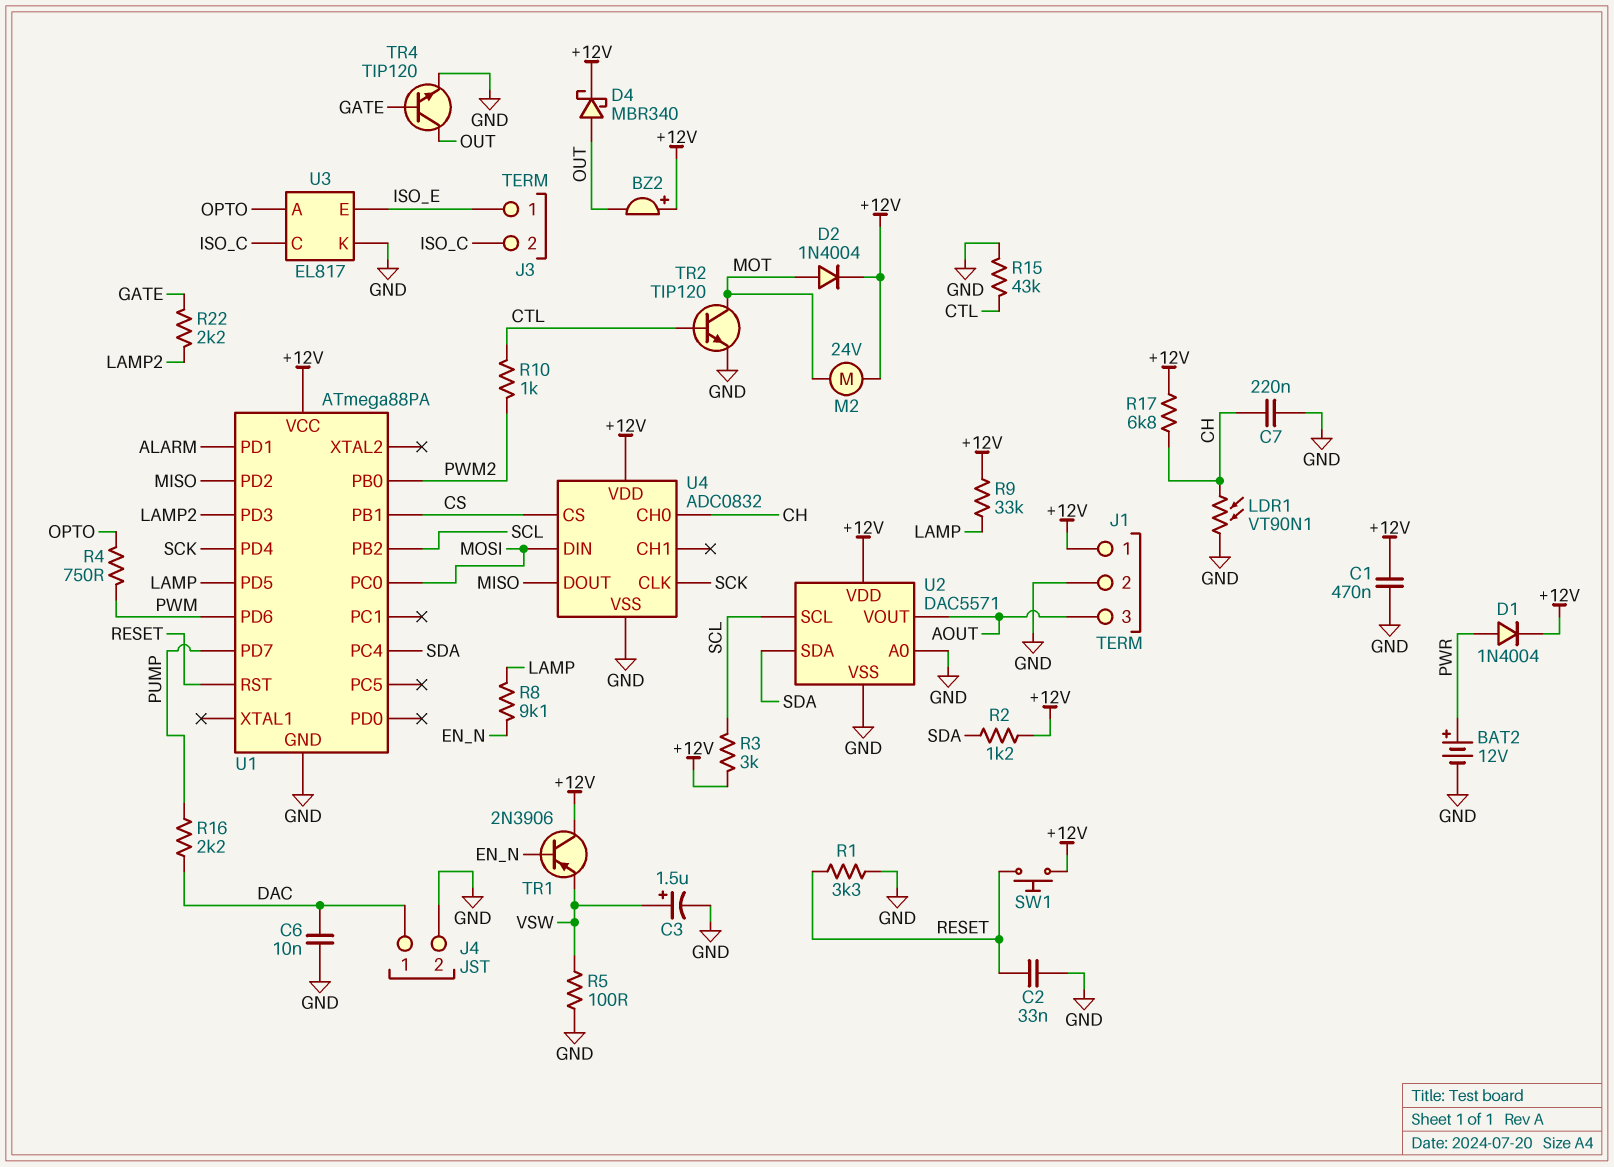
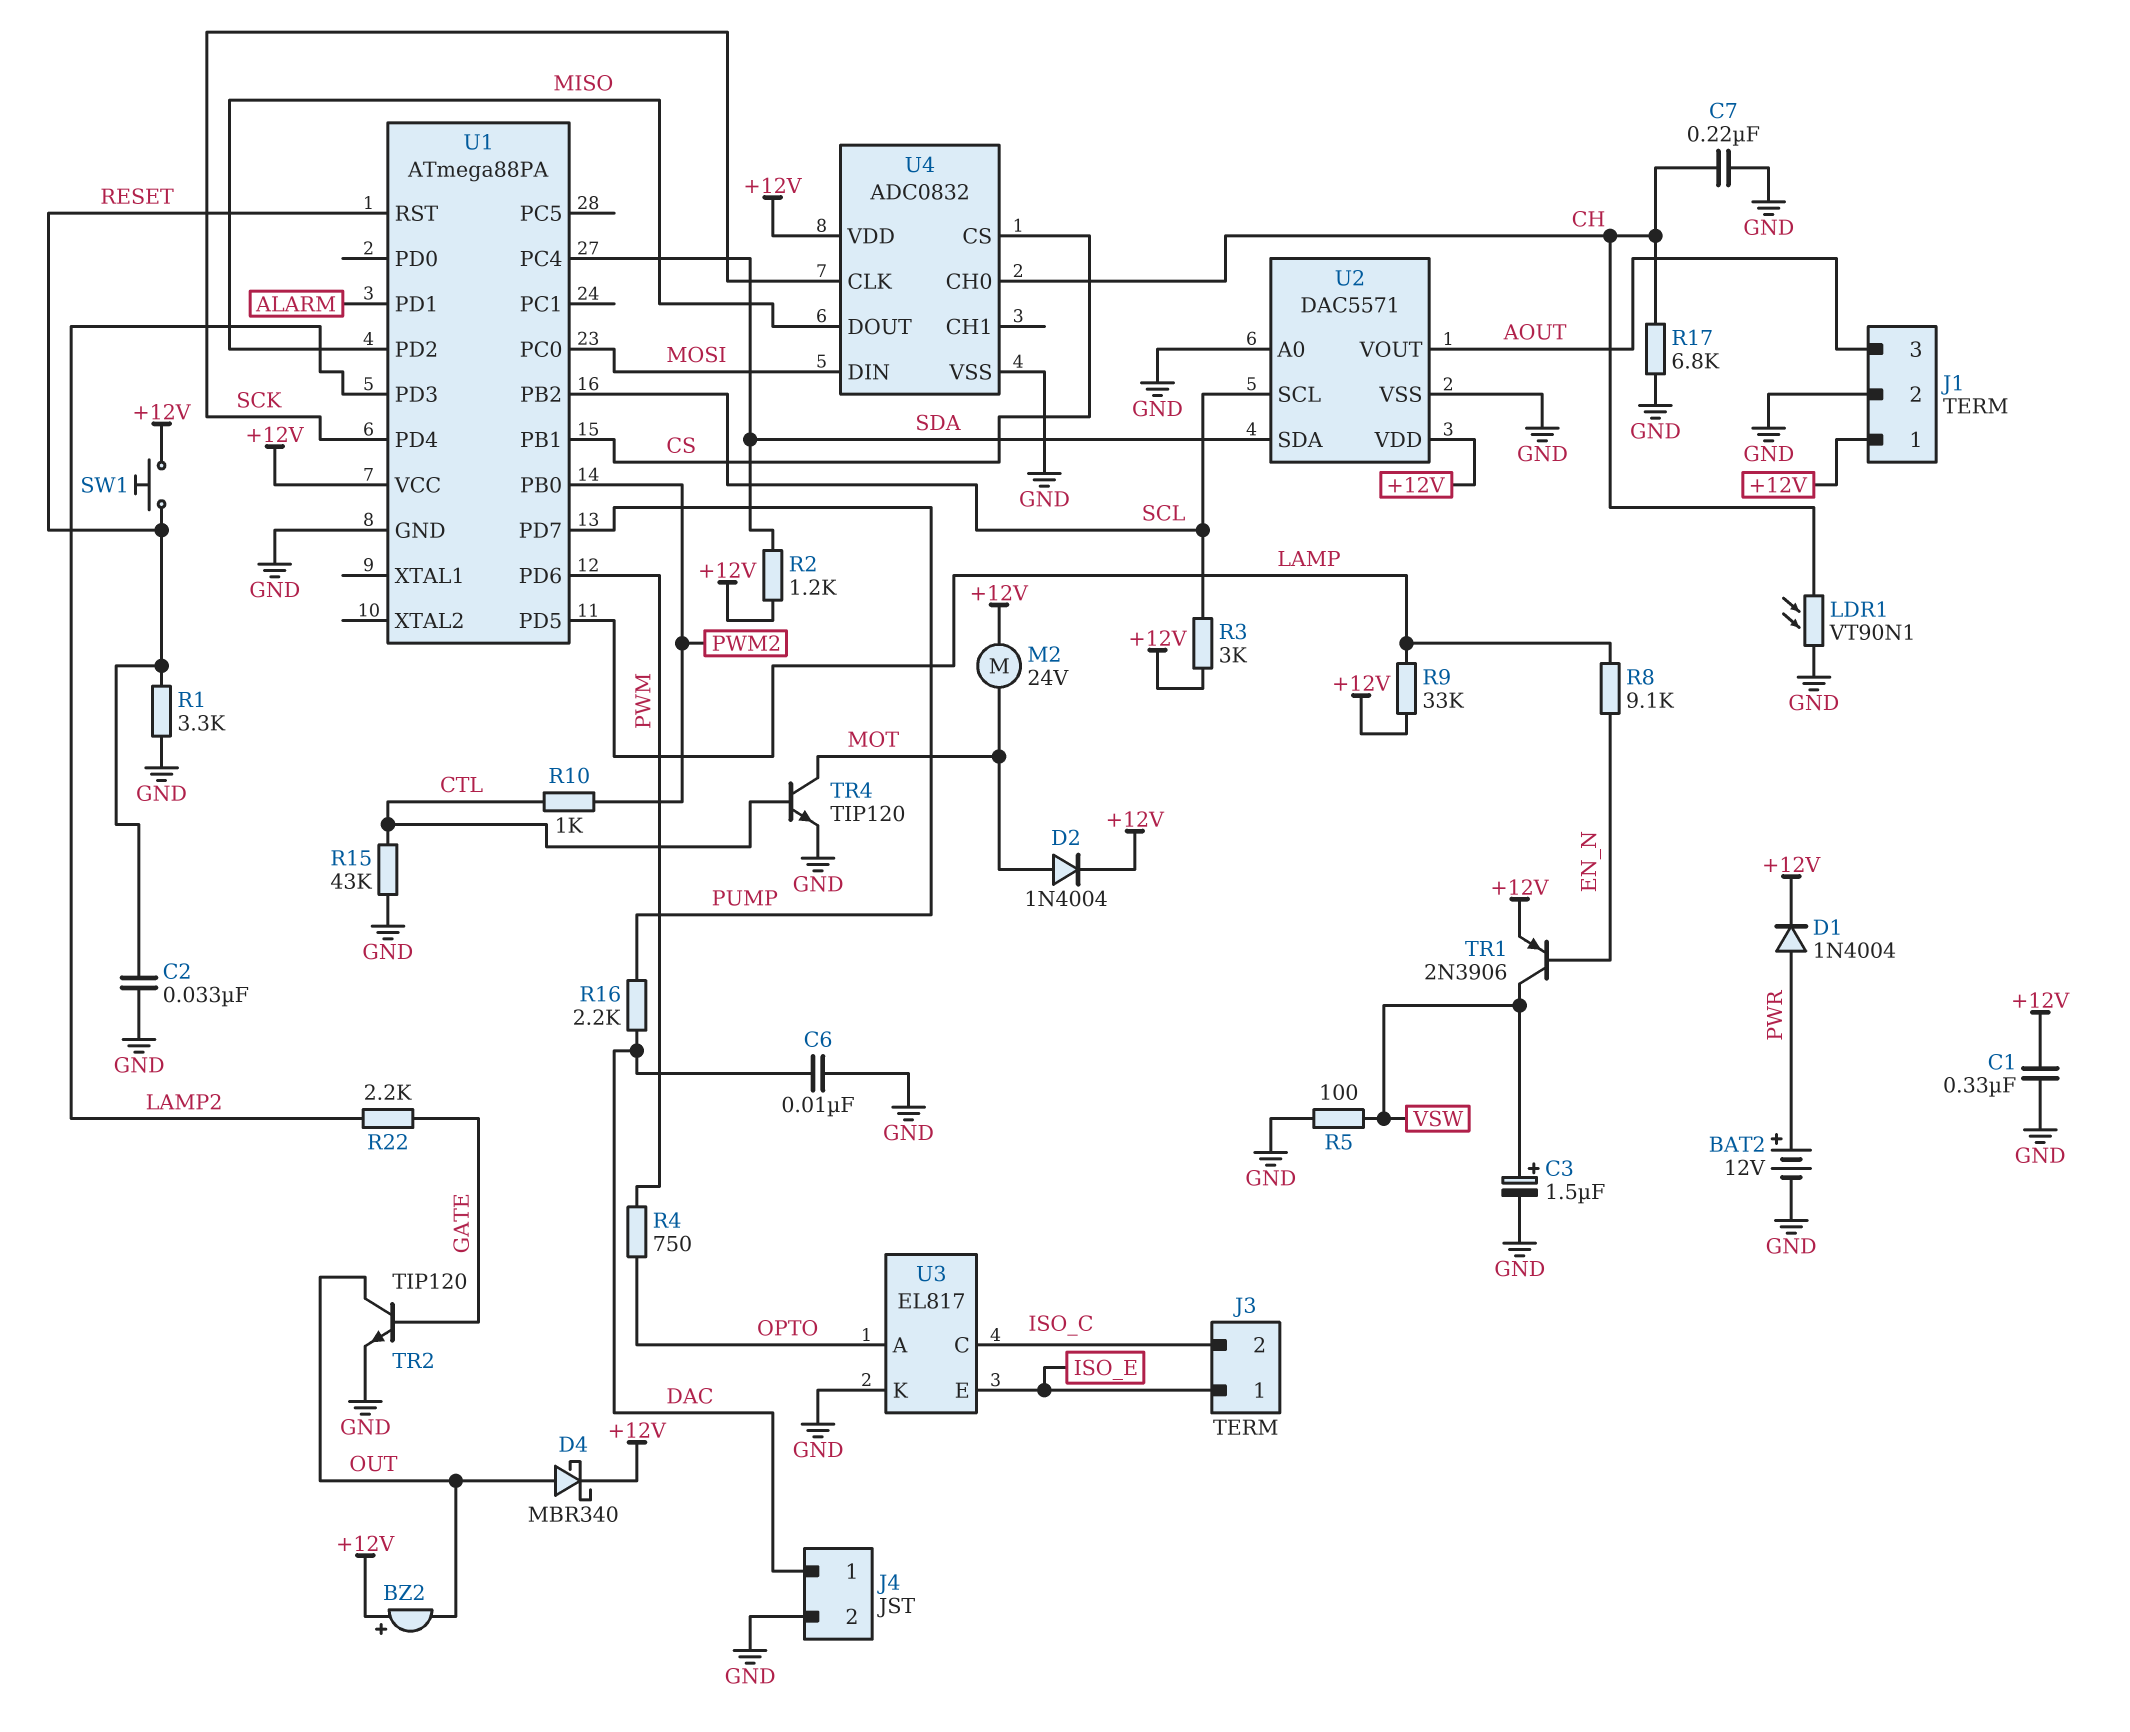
C1: 470nF (+12V, GND) -> 330nF (+12V, GND)
R17: 6.8k (+12V, CH) -> 6.8k (CH, GND)
TR1: PNP 2N3906 (B EN_N, C +12V, E VSW) -> PNP 2N3906 (B EN_N, C VSW, E +12V)
TR2: NPN TIP120 (B CTL, C MOT, E GND) -> NPN TIP120 (B GATE, C OUT, E GND)
TR4: NPN TIP120 (B GATE, C OUT, E GND) -> NPN TIP120 (B CTL, C MOT, E GND)

